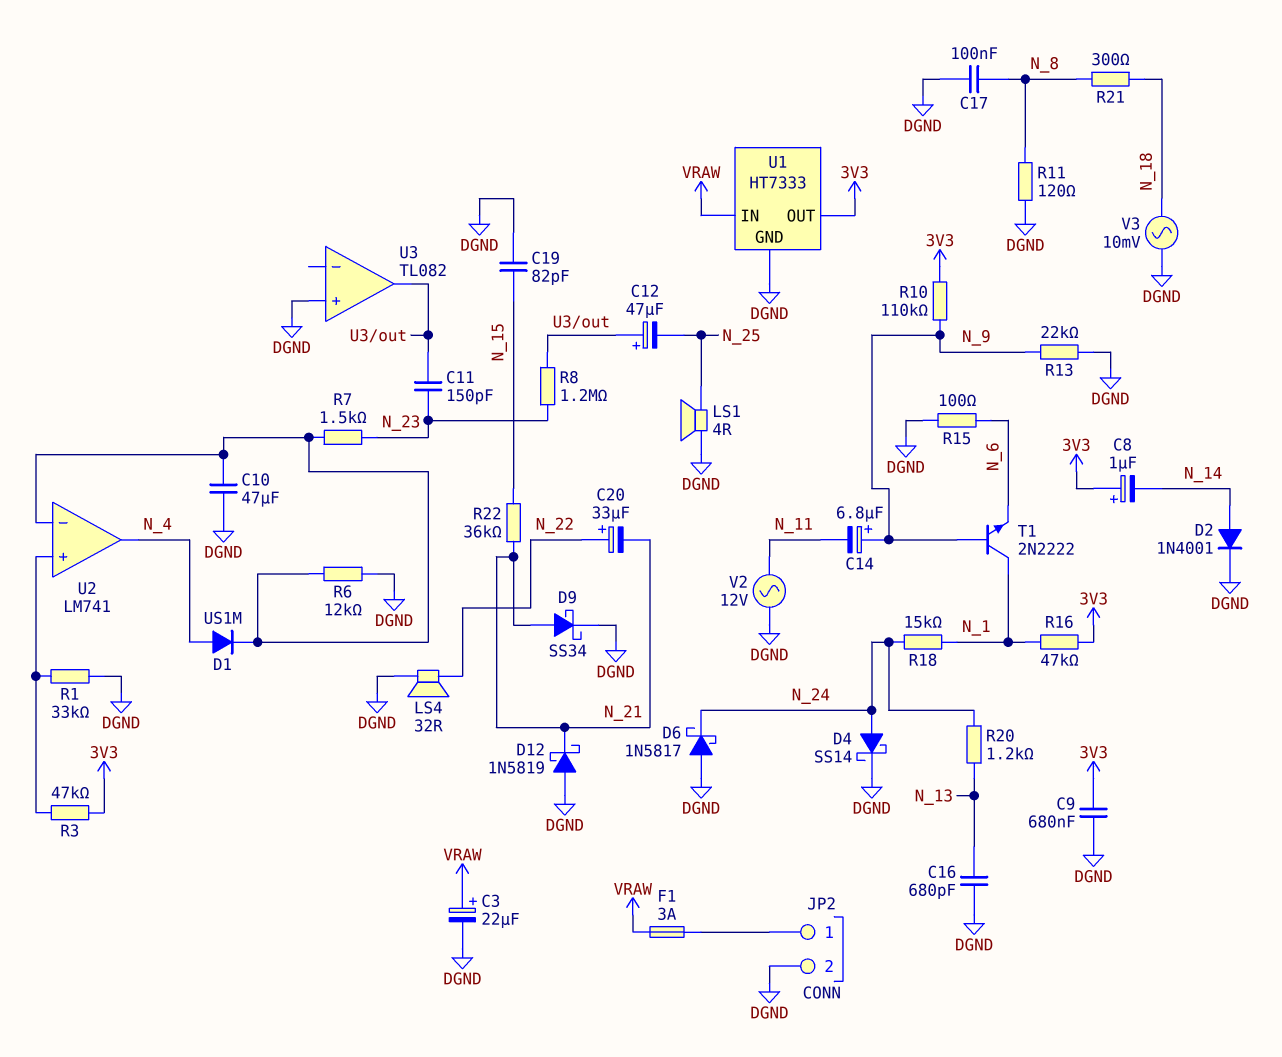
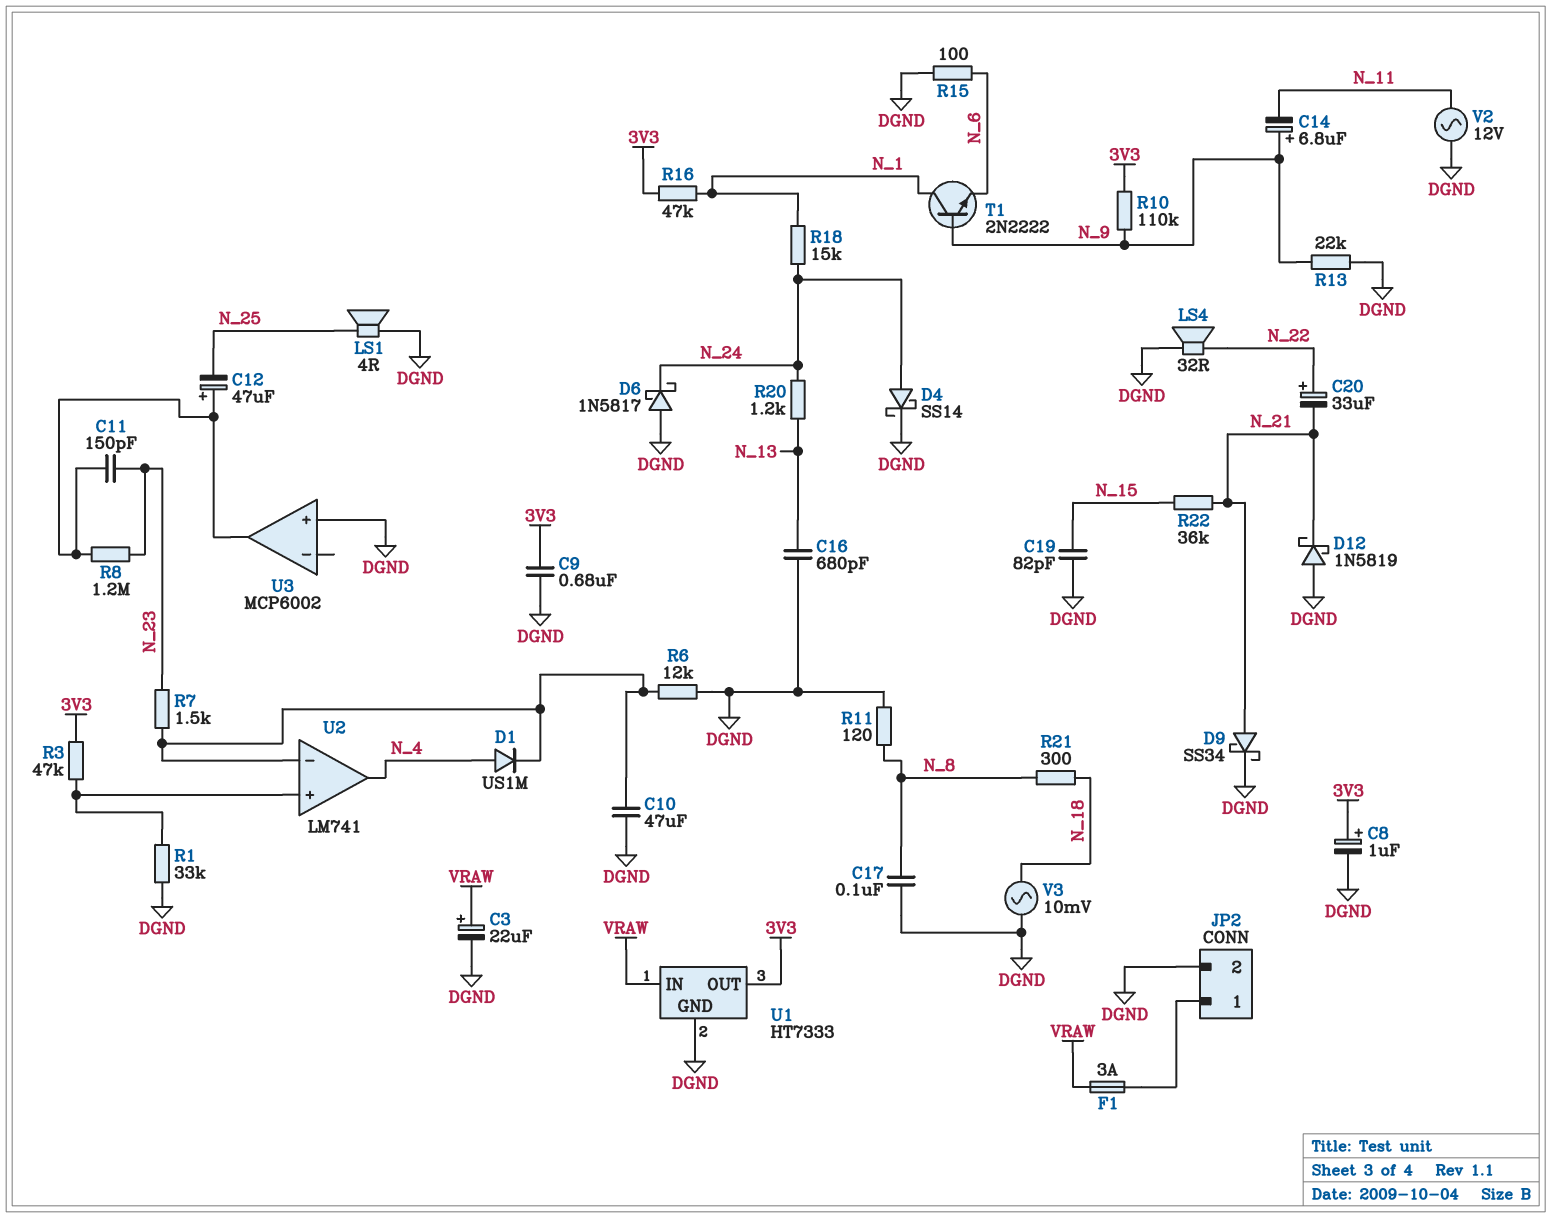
C8: 1uF (plus 3V3, minus N_14) -> 1uF (plus 3V3, minus DGND)
D2: diode 1N4001 (A N_14, K DGND) -> none
U3: TL082 -> MCP6002

